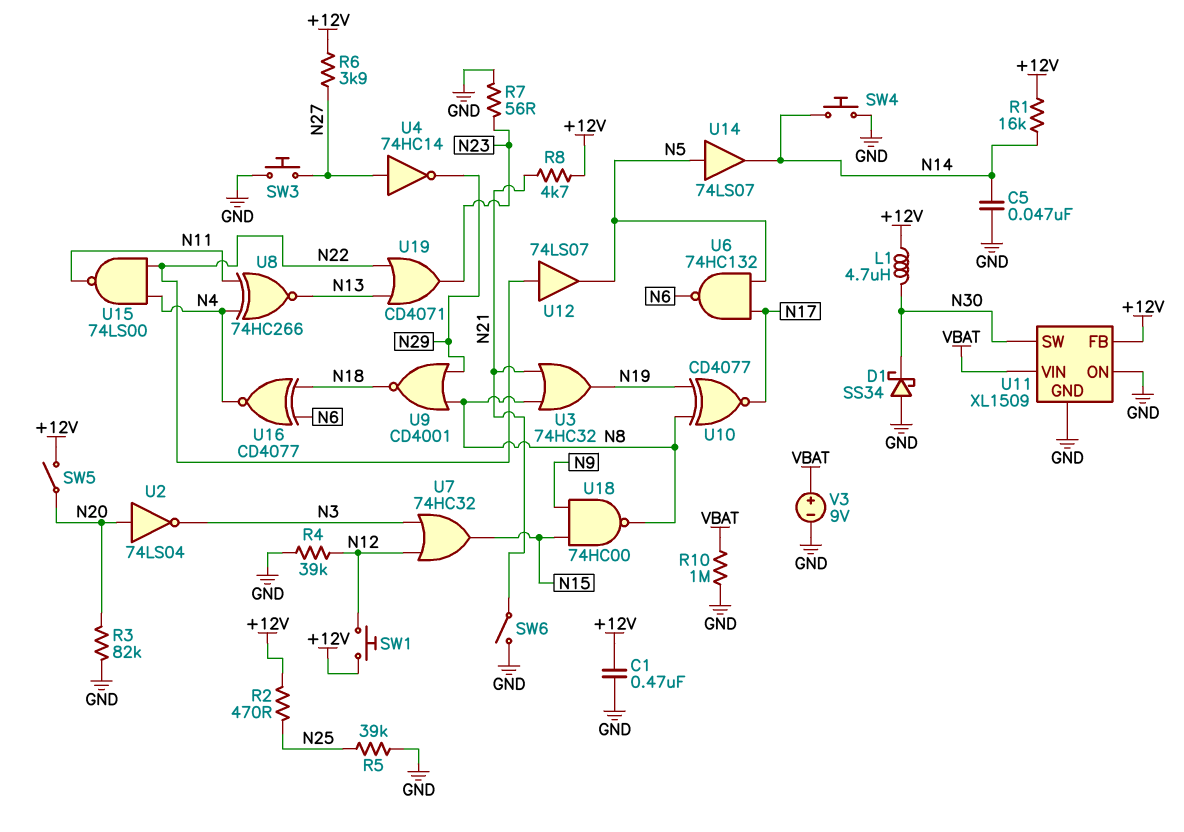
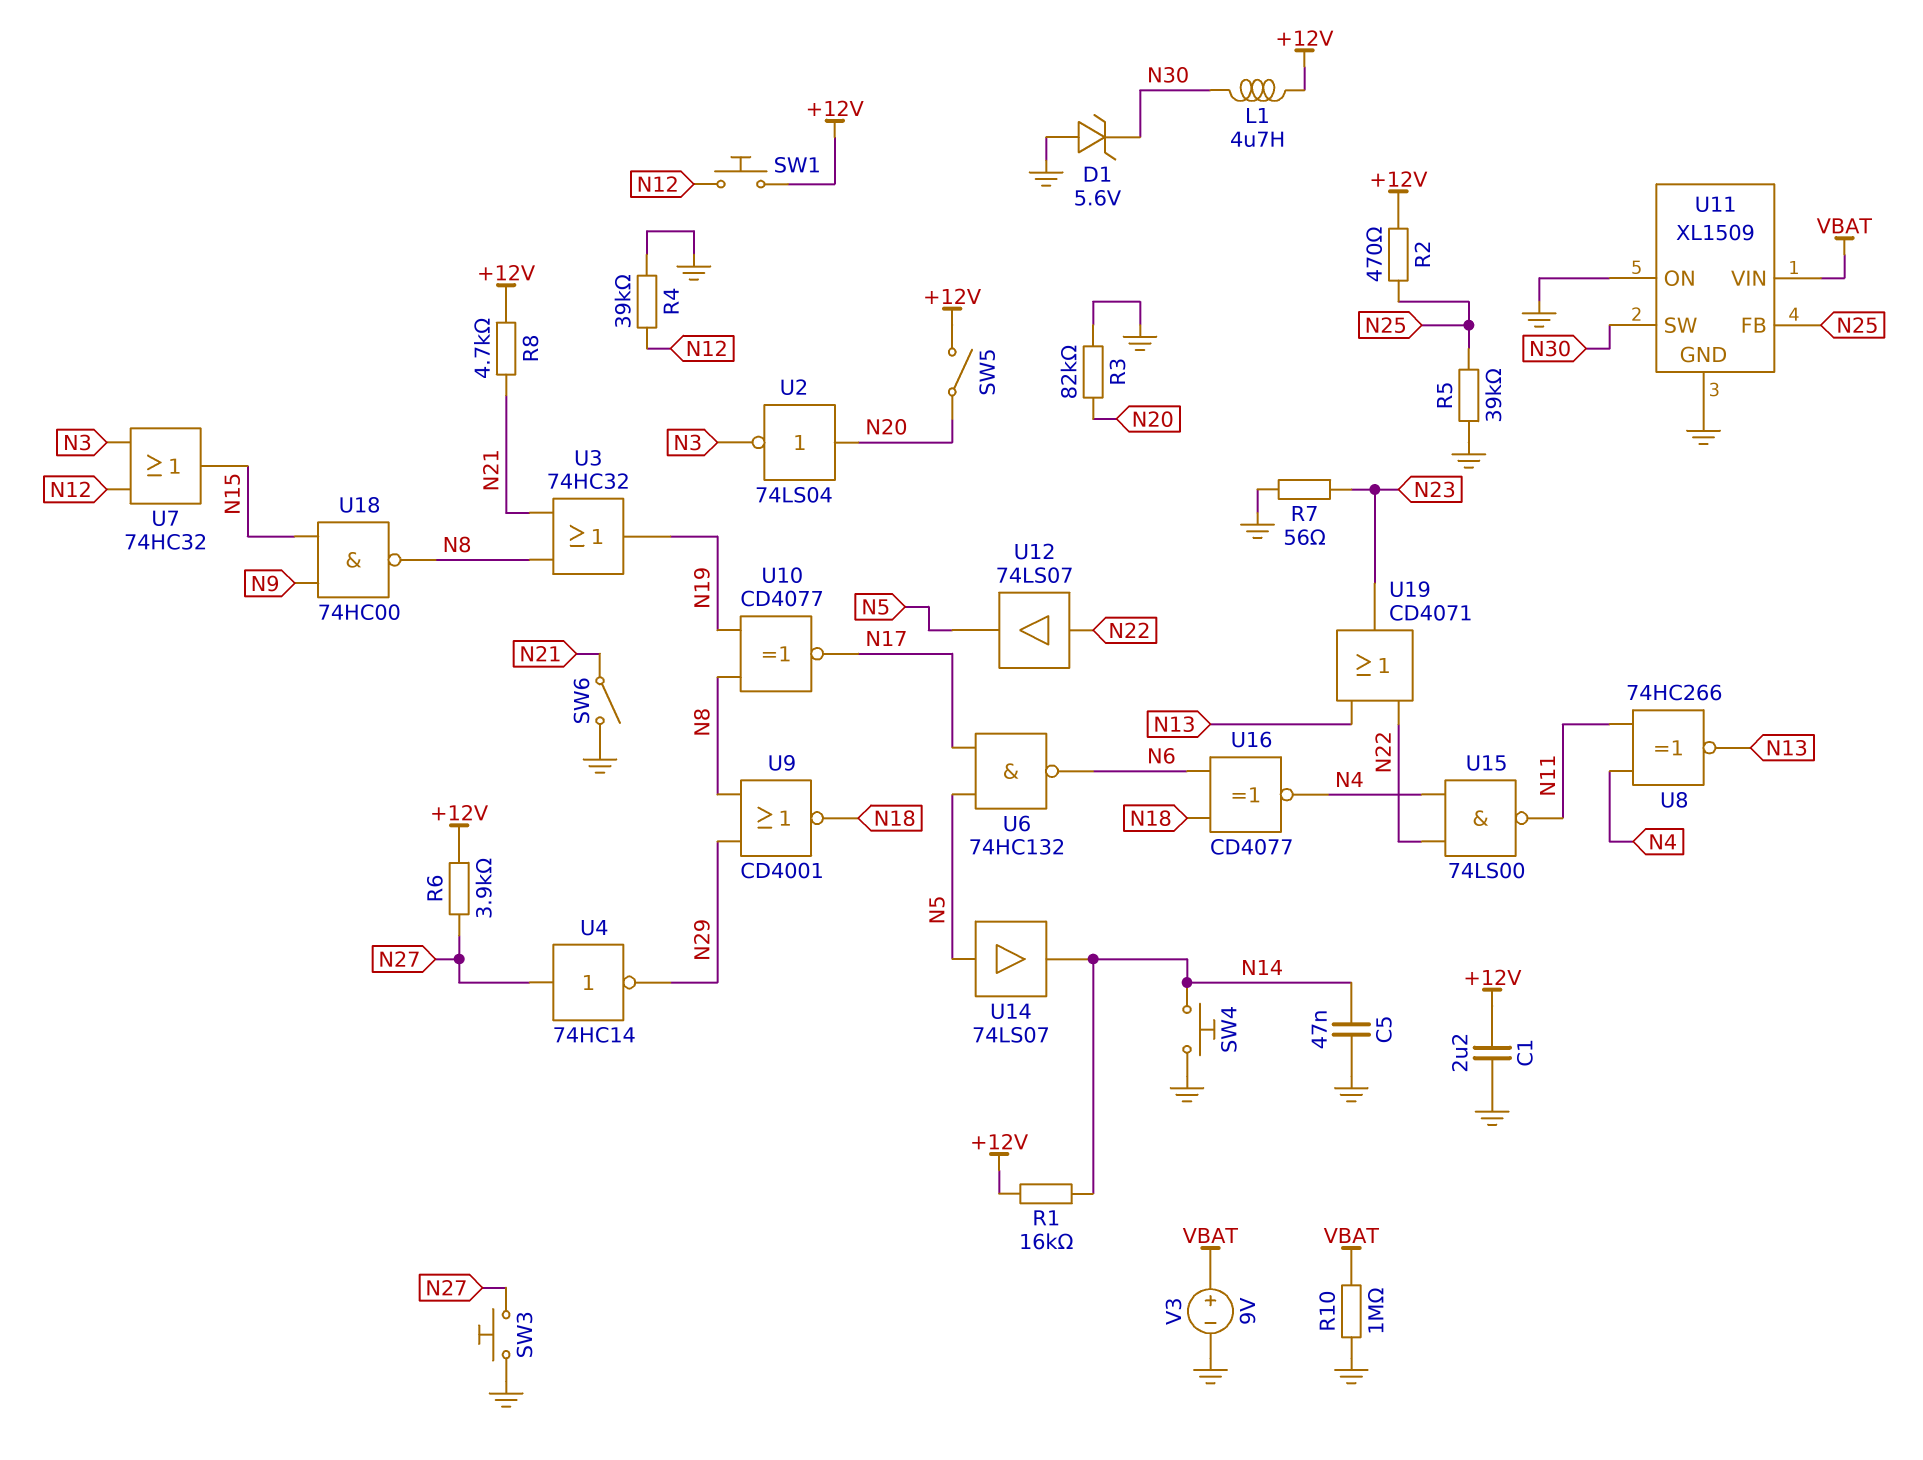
C1: 470nF (+12V, GND) -> 2.2uF (+12V, GND)
D1: schottky SS34 (A GND, K N30) -> zener 5.6V (A GND, K N30)
U11 pin FB: +12V -> N25

